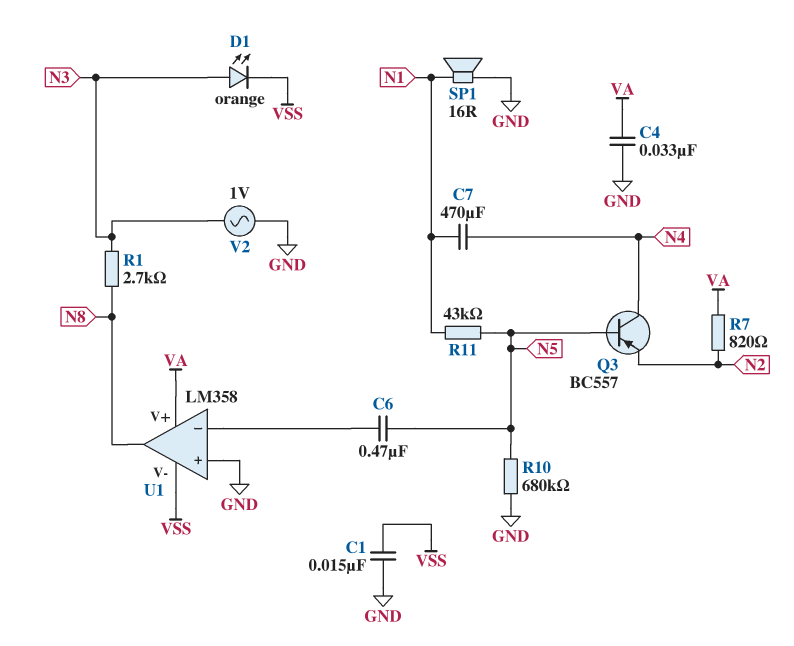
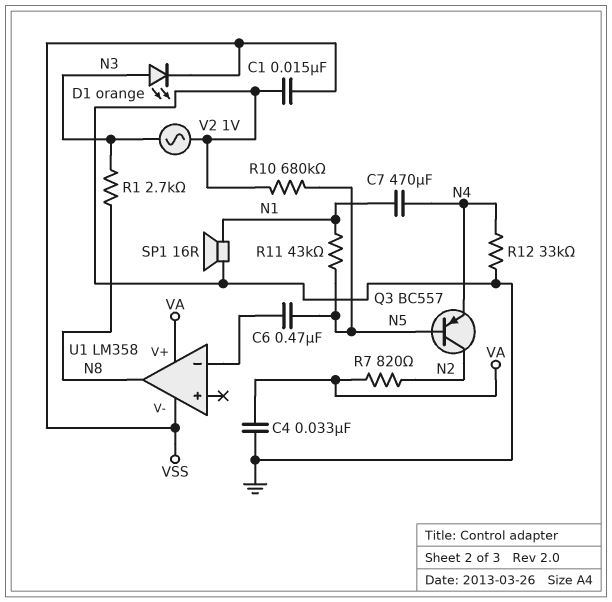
Q3: PNP BC557 (B N5, C N4, E N2) -> PNP BC557 (B N5, C N2, E N4)
R12: none -> 33k (GND, N4)
U1 pin in+: GND -> none

